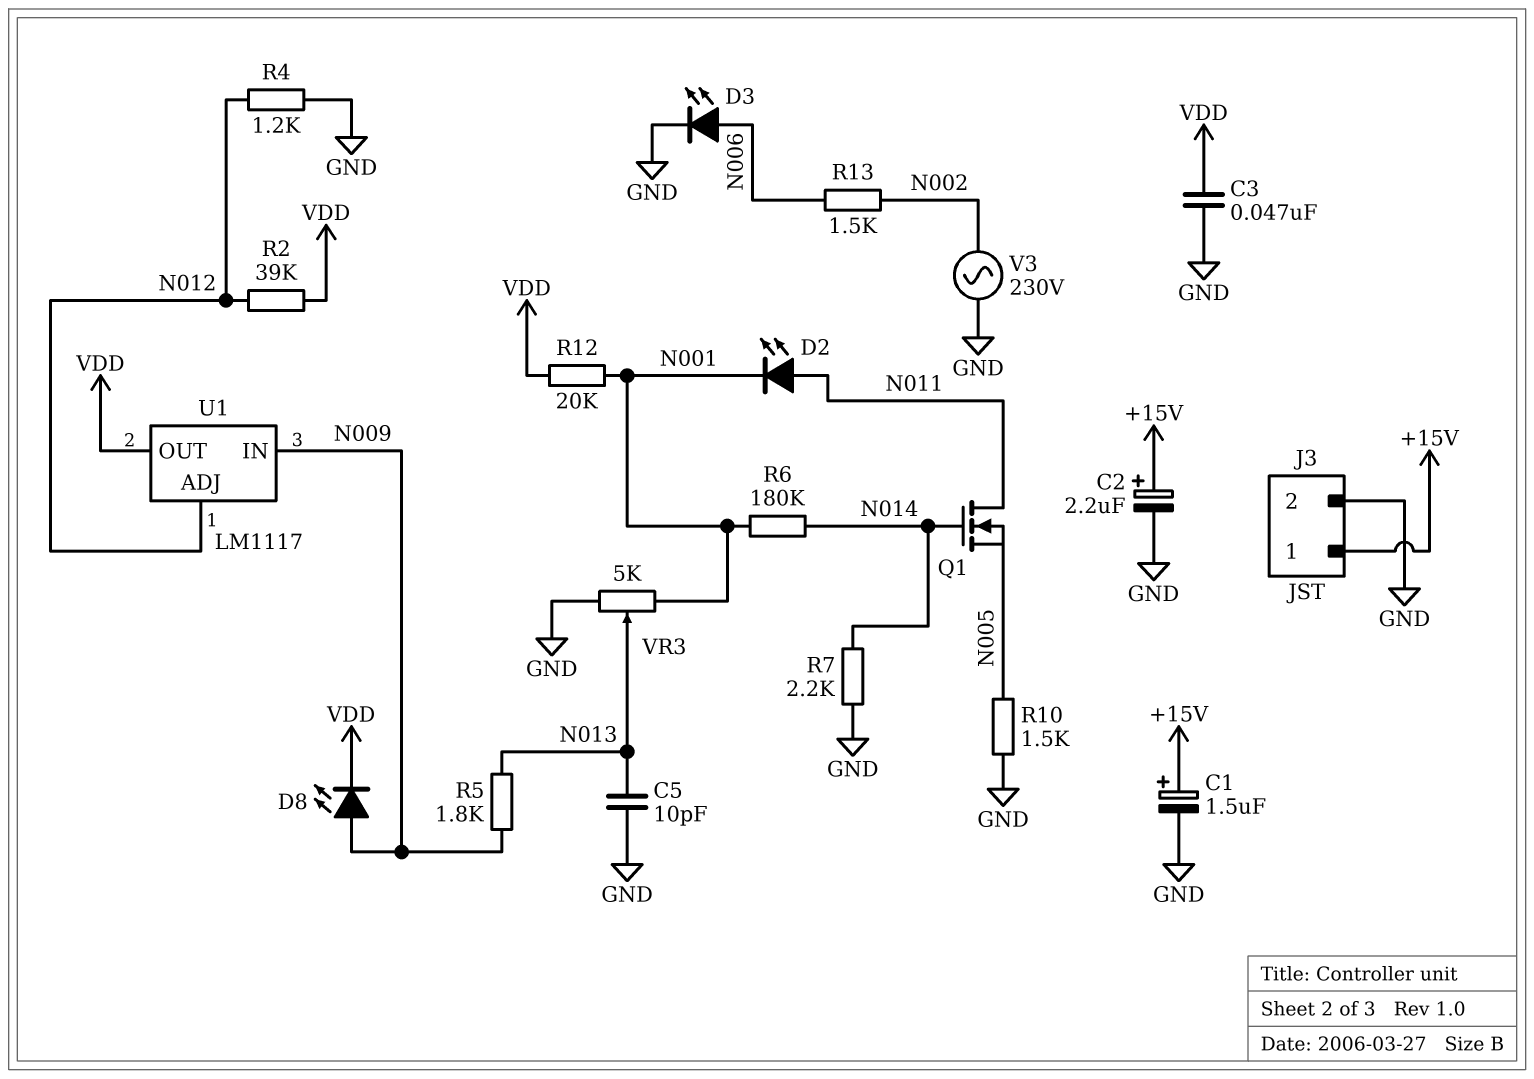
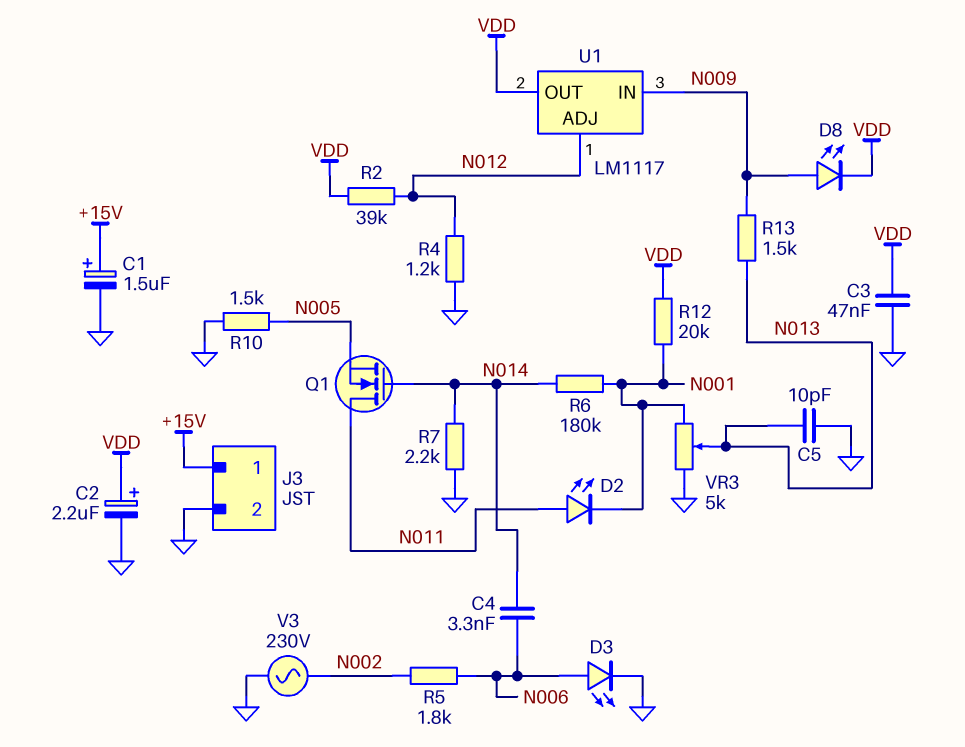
C2: 2.2uF (plus +15V, minus GND) -> 2.2uF (plus VDD, minus GND)
C4: none -> 3.3nF (N006, N014)
R5: 1.8k (N009, N013) -> 1.8k (N002, N006)
R13: 1.5k (N002, N006) -> 1.5k (N009, N013)

